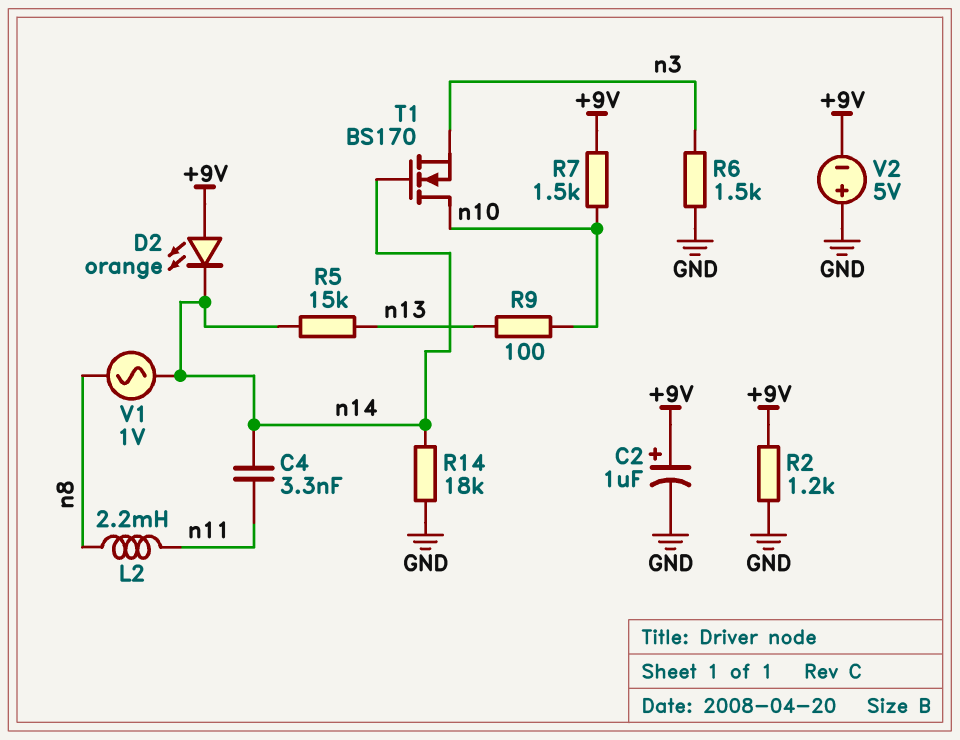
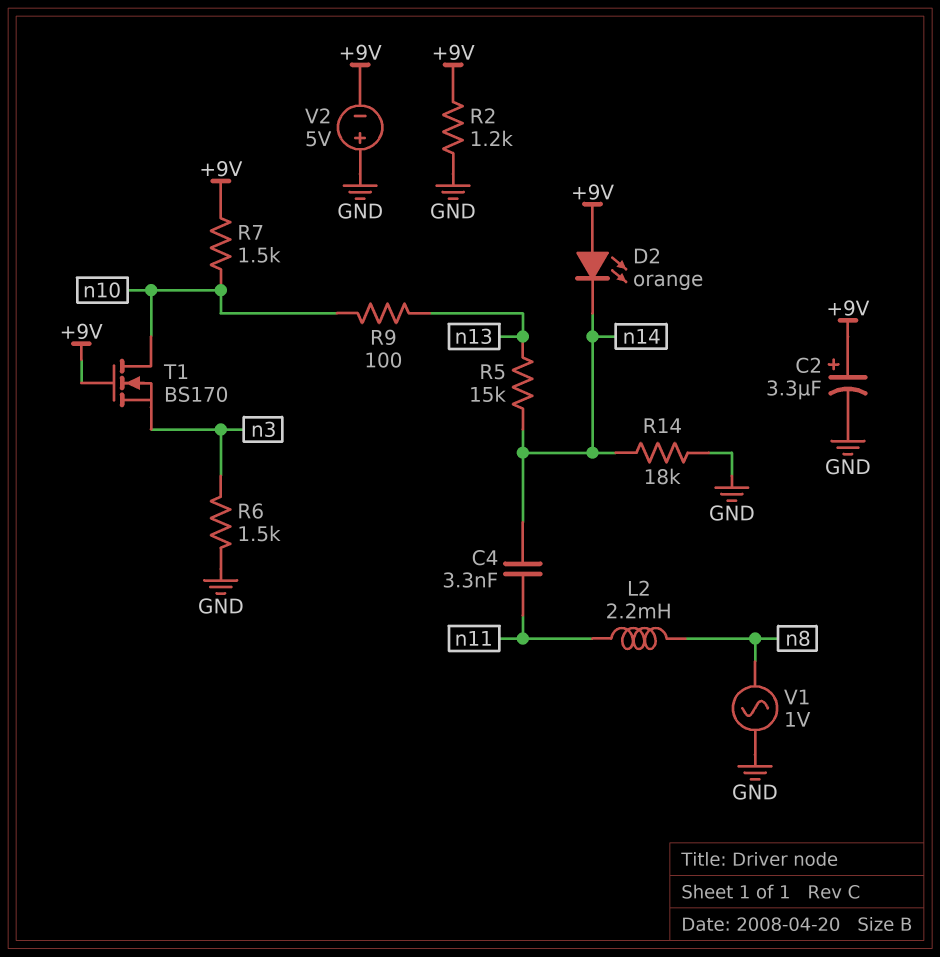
C2: 1uF (plus +9V, minus GND) -> 3.3uF (plus +9V, minus GND)
T1: NMOS BS170 (G n14, D n10, S n3) -> NMOS BS170 (G +9V, D n10, S n3)
V1: AC 1V (n8, n14) -> AC 1V (GND, n8)

